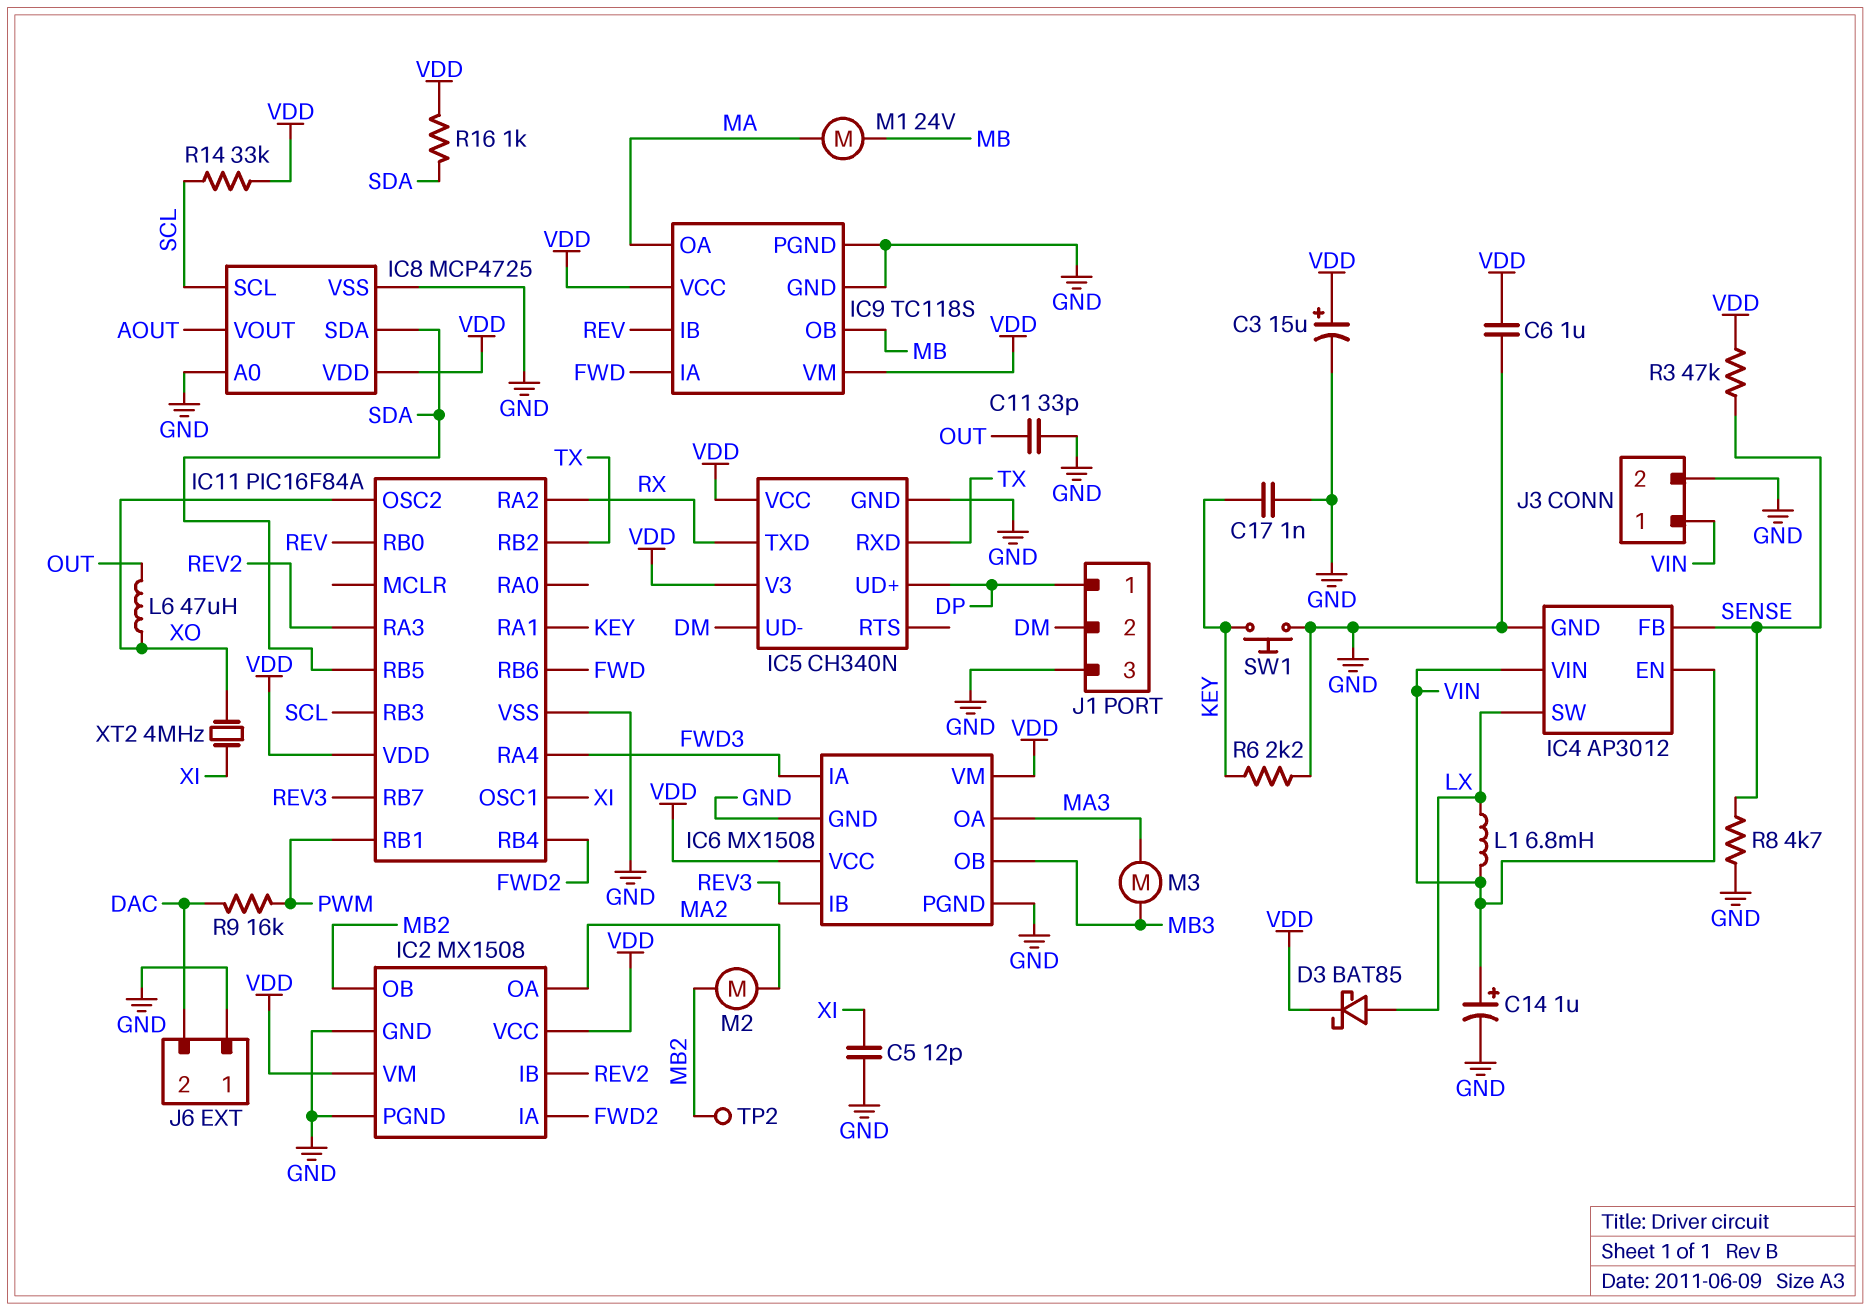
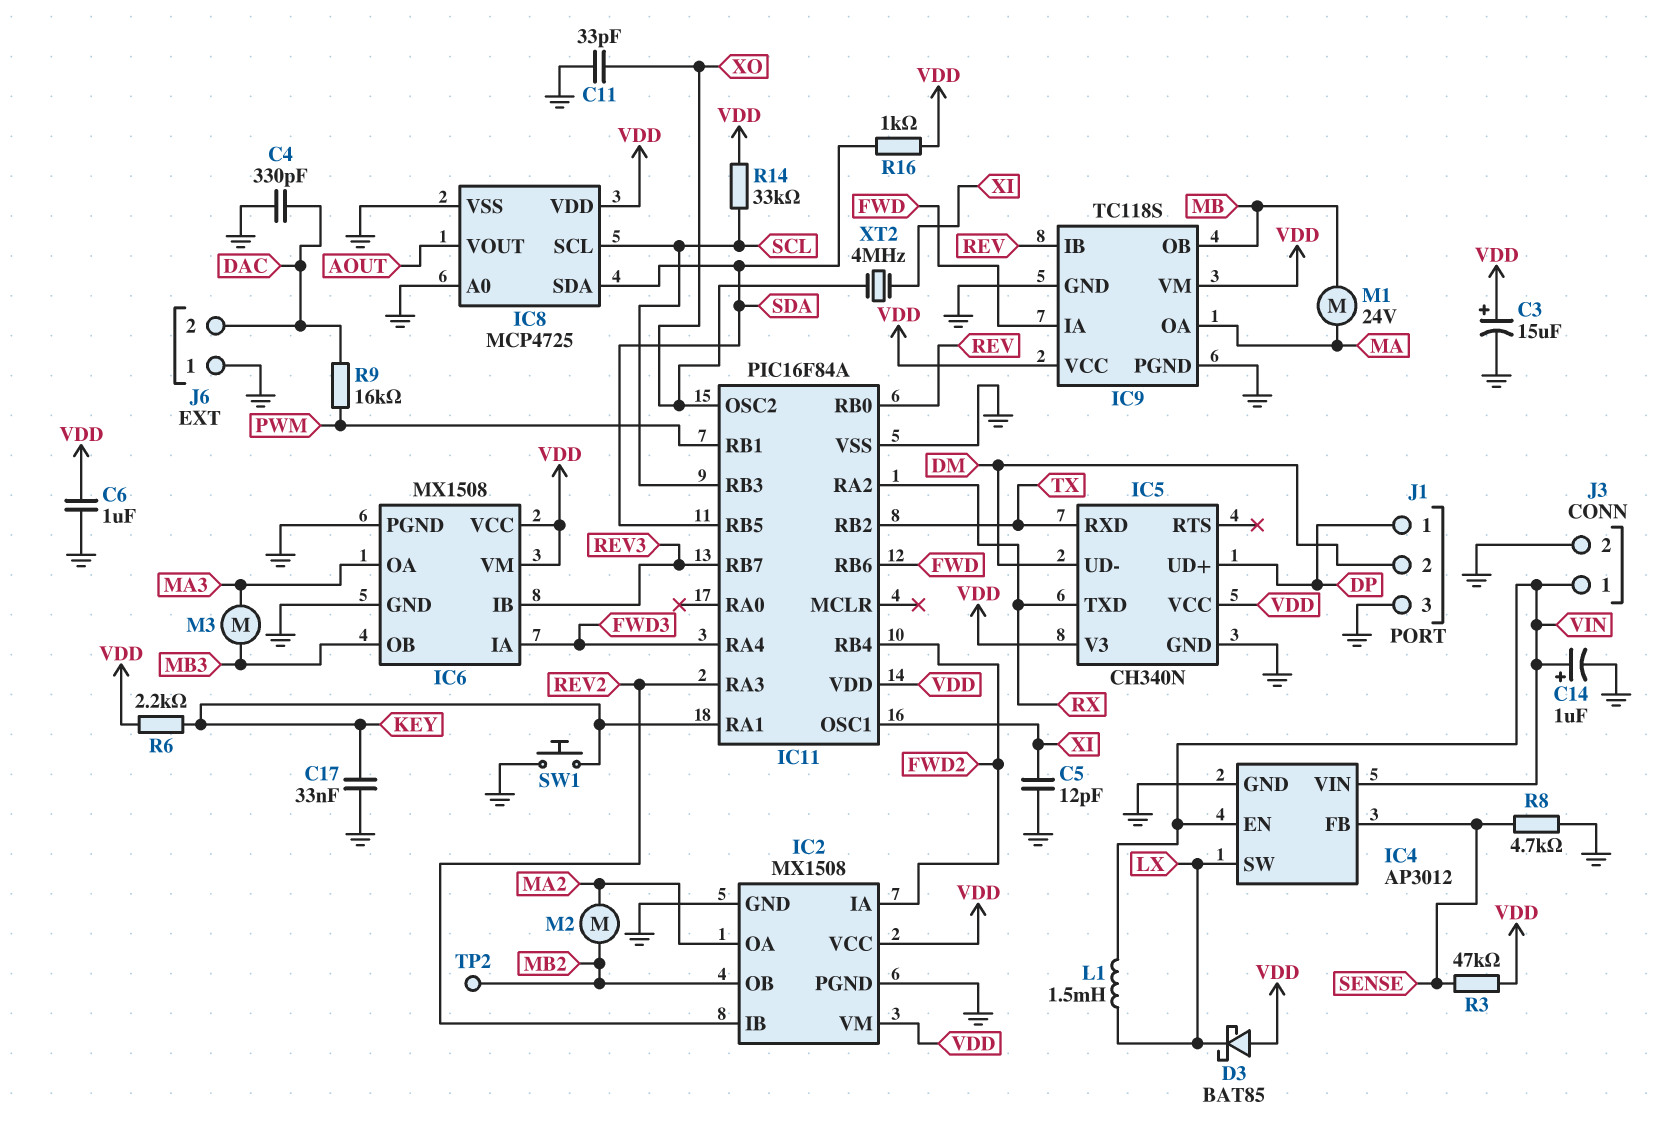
C4: none -> 330pF (DAC, GND)
C11: 33pF (GND, OUT) -> 33pF (GND, XO)
C17: 1nF (GND, KEY) -> 33nF (GND, KEY)
D3: schottky BAT85 (A LX, K VDD) -> schottky BAT85 (A VDD, K LX)
L1: 6.8mH (LX, VIN) -> 1.5mH (LX, VIN)
L6: 47uH (OUT, XO) -> none
R6: 2.2k (GND, KEY) -> 2.2k (KEY, VDD)

